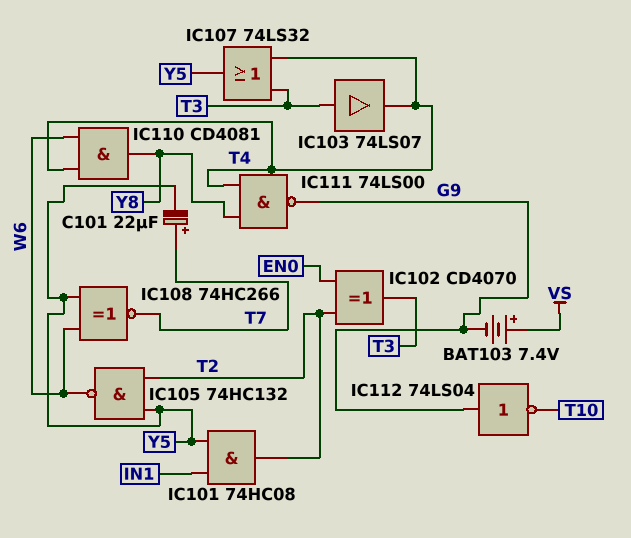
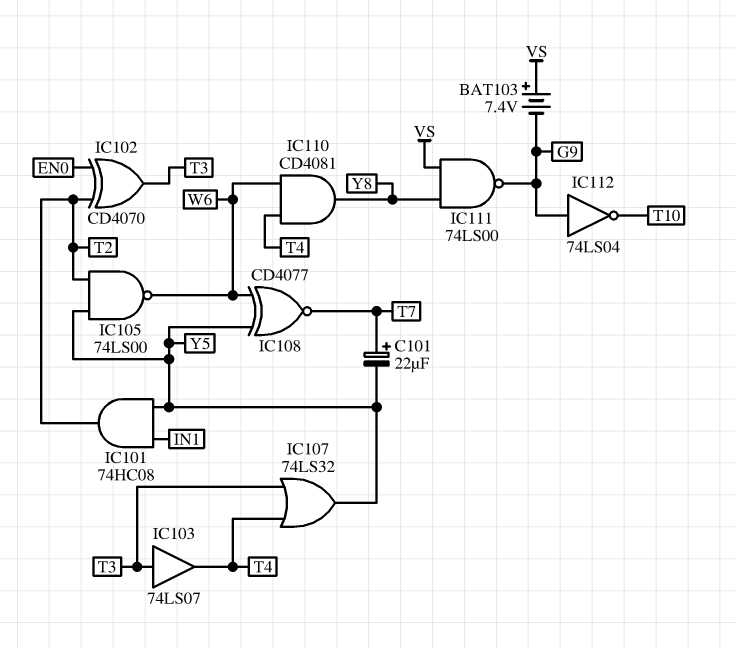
IC105: NAND 74HC132 (in T2, in Y5, out W6) -> NAND 74LS00 (in T2, in Y5, out W6)
IC108: XNOR 74HC266 (in W6, in Y5, out T7) -> XNOR CD4077 (in W6, in Y5, out T7)
IC111: NAND 74LS00 (in T4, in Y8, out G9) -> NAND 74LS00 (in VS, in Y8, out G9)

